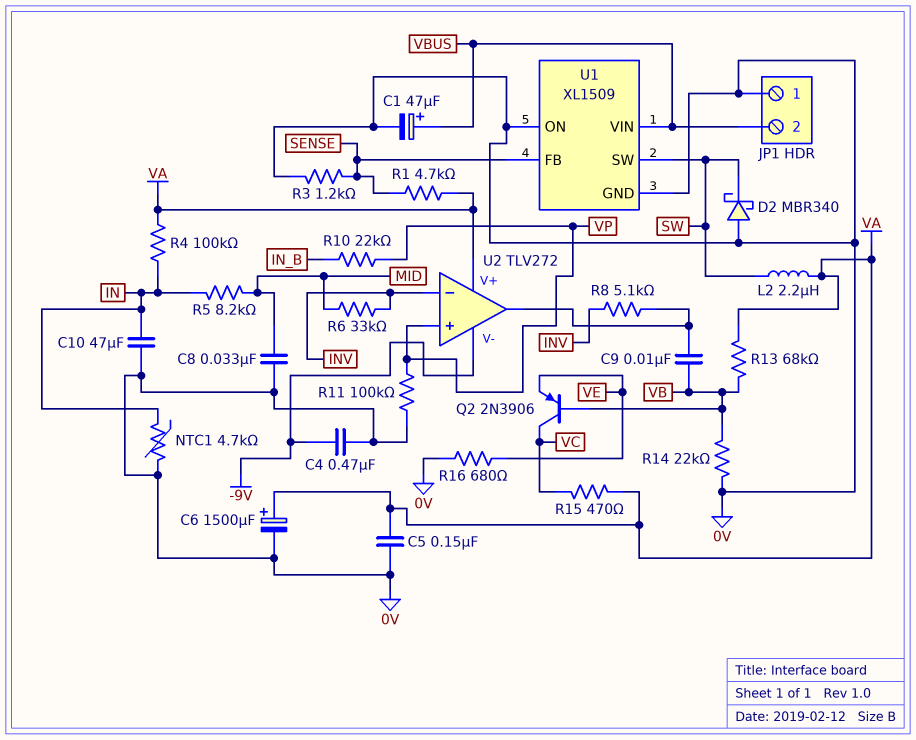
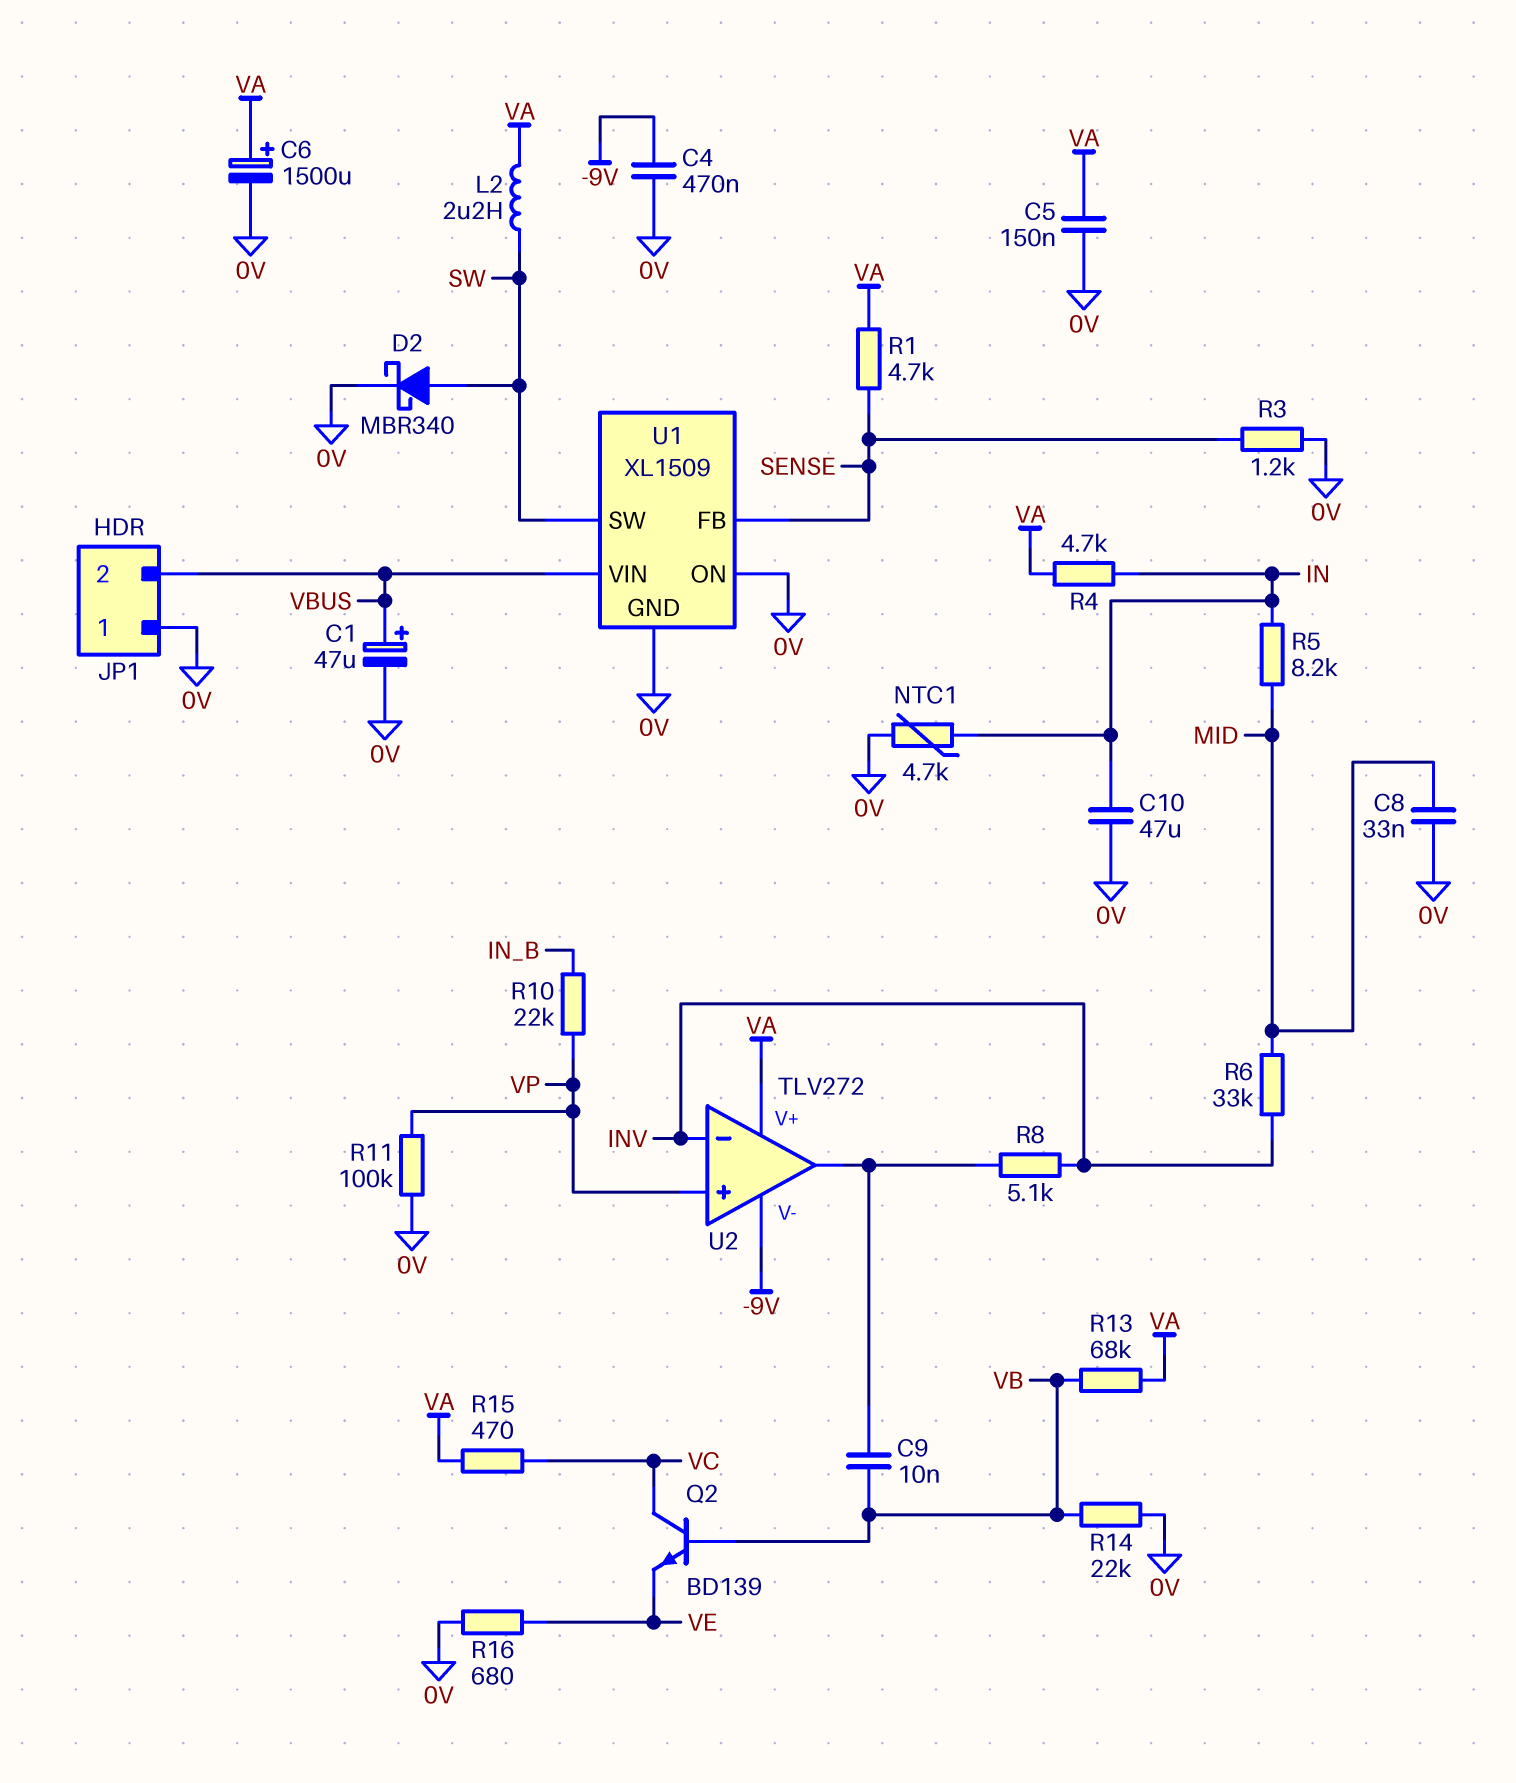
D2: schottky MBR340 (A 0V, K SW) -> schottky MBR340 (A SW, K 0V)
Q2: PNP 2N3906 (B VB, C VC, E VE) -> NPN BD139 (B VB, C VC, E VE)
R4: 100k (IN, VA) -> 4.7k (IN, VA)

